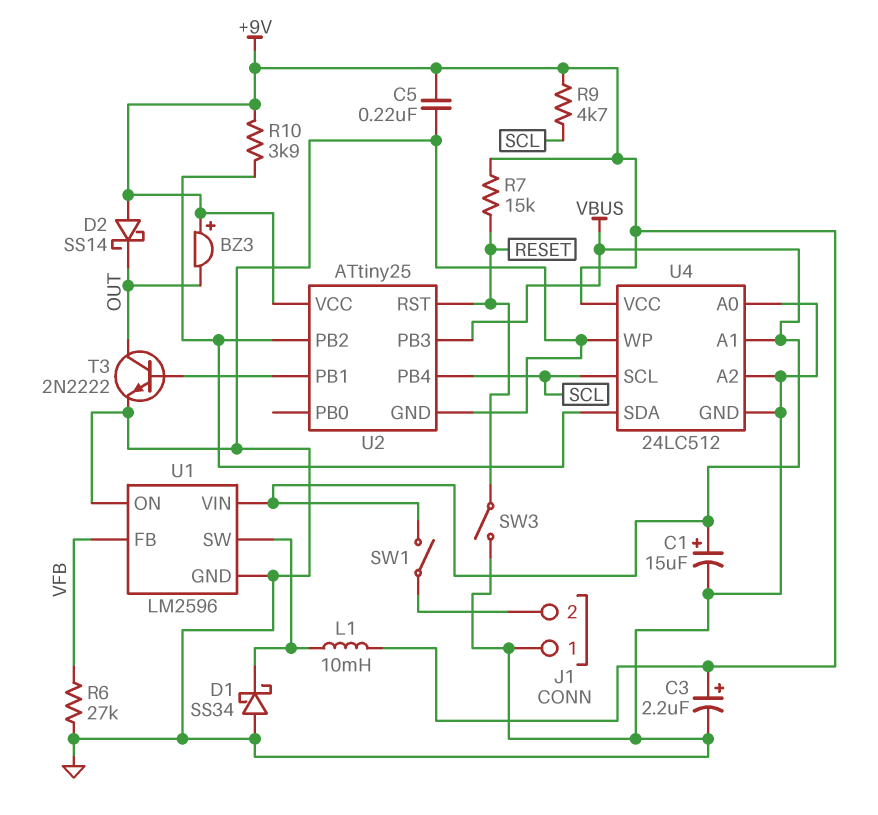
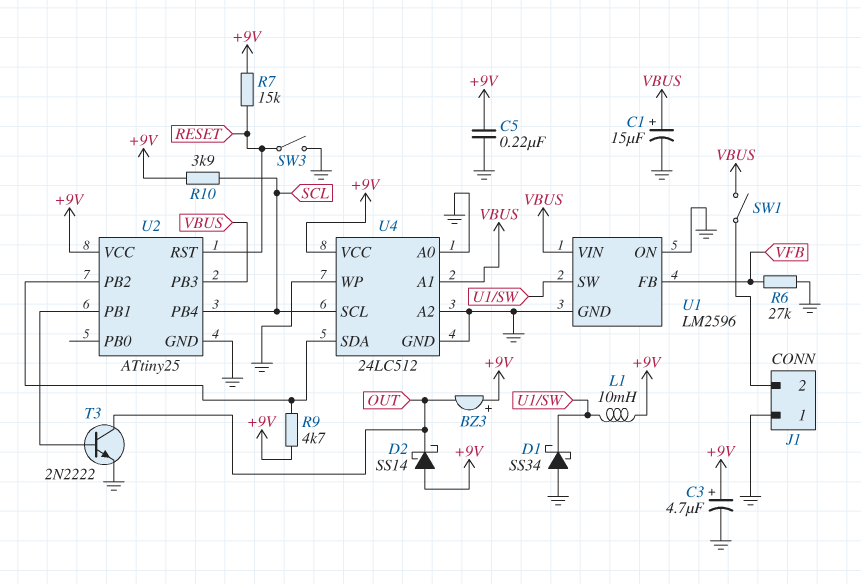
C3: 2.2uF (plus +9V, minus GND) -> 4.7uF (plus +9V, minus GND)
R9: 4.7k (+9V, SCL) -> 4.7k (+9V, U2/PB2)
R10: 3.9k (+9V, U2/PB2) -> 3.9k (+9V, SCL)

